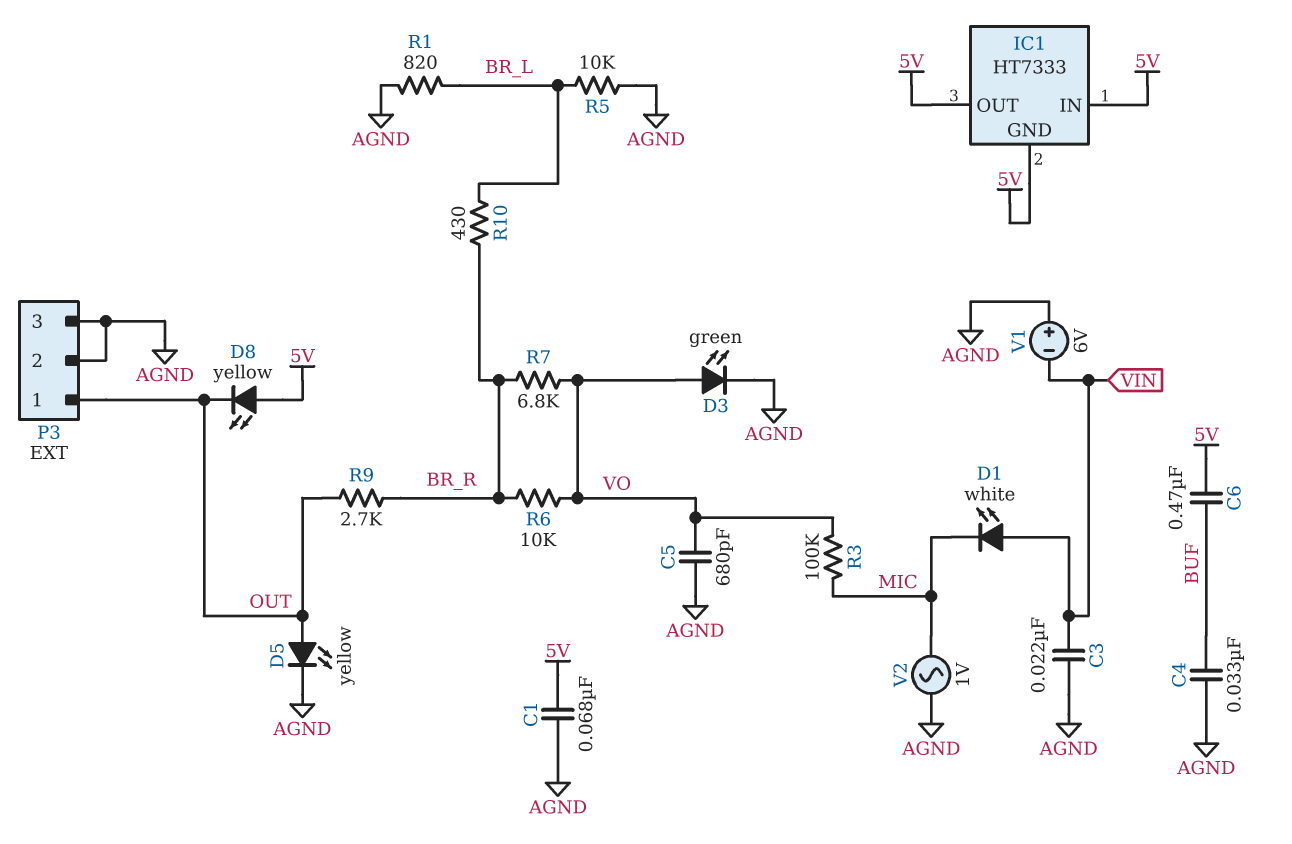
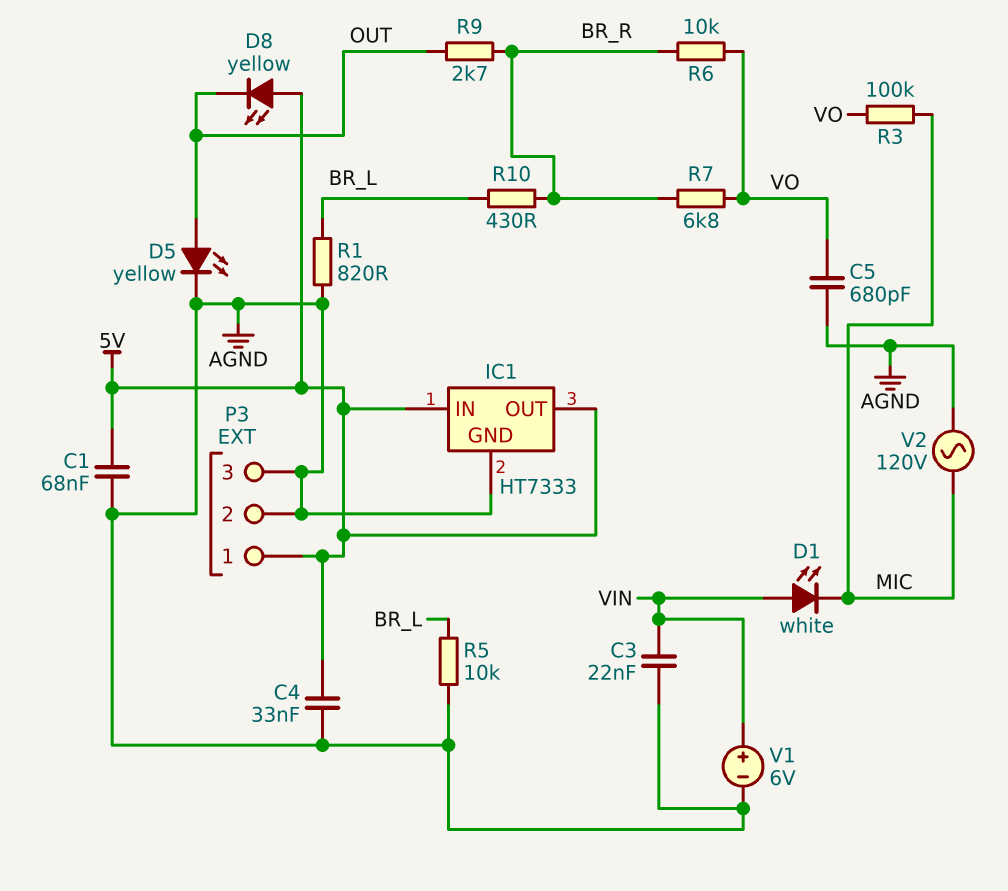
C4: 33nF (AGND, BUF) -> 33nF (5V, AGND)
C6: 470nF (5V, BUF) -> none
D3: LED green (A VO, K AGND) -> none
IC1 pin GND: 5V -> AGND
P3 pin 1: OUT -> 5V
V1: 6V (plus AGND, minus VIN) -> 6V (plus VIN, minus AGND)
V2: AC 1V (AGND, MIC) -> AC 120V (AGND, MIC)

